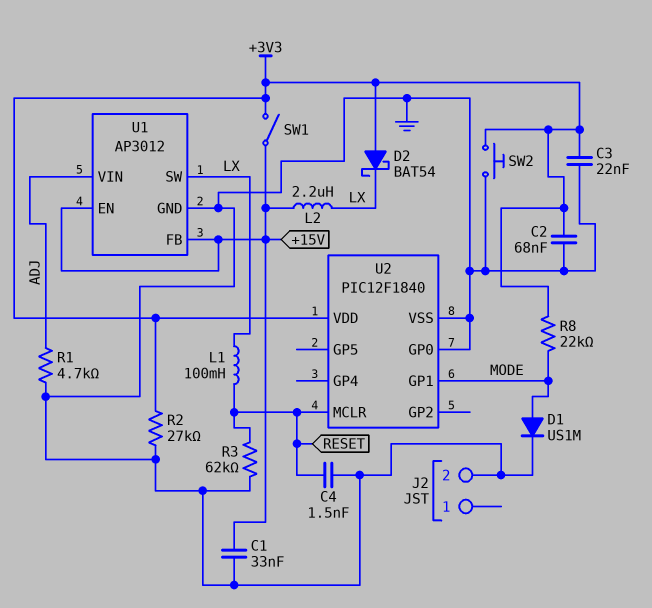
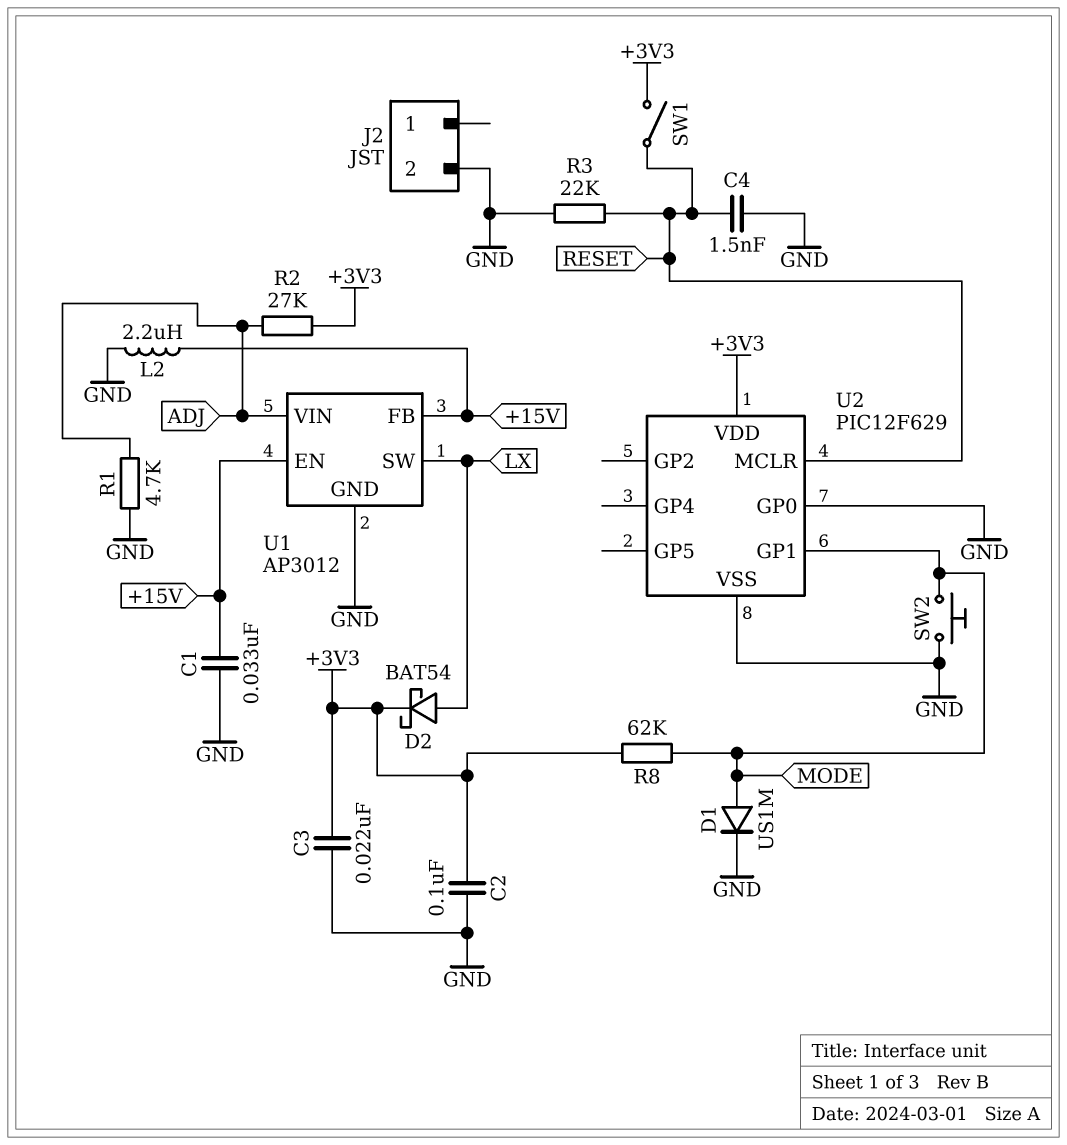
C2: 68nF (+3V3, GND) -> 100nF (+3V3, GND)
D2: schottky BAT54 (A +3V3, K LX) -> schottky BAT54 (A LX, K +3V3)
L1: 100mH (LX, RESET) -> none
L2: 2.2uH (+15V, LX) -> 2.2uH (+15V, GND)
R2: 27k (+3V3, GND) -> 27k (+3V3, ADJ)
R3: 62k (GND, RESET) -> 22k (GND, RESET)
R8: 22k (+3V3, MODE) -> 62k (+3V3, MODE)
SW1: switch (+3V3, +15V) -> switch (+3V3, RESET)
SW2: button (+3V3, GND) -> button (GND, MODE)
U2: PIC12F1840 -> PIC12F629

